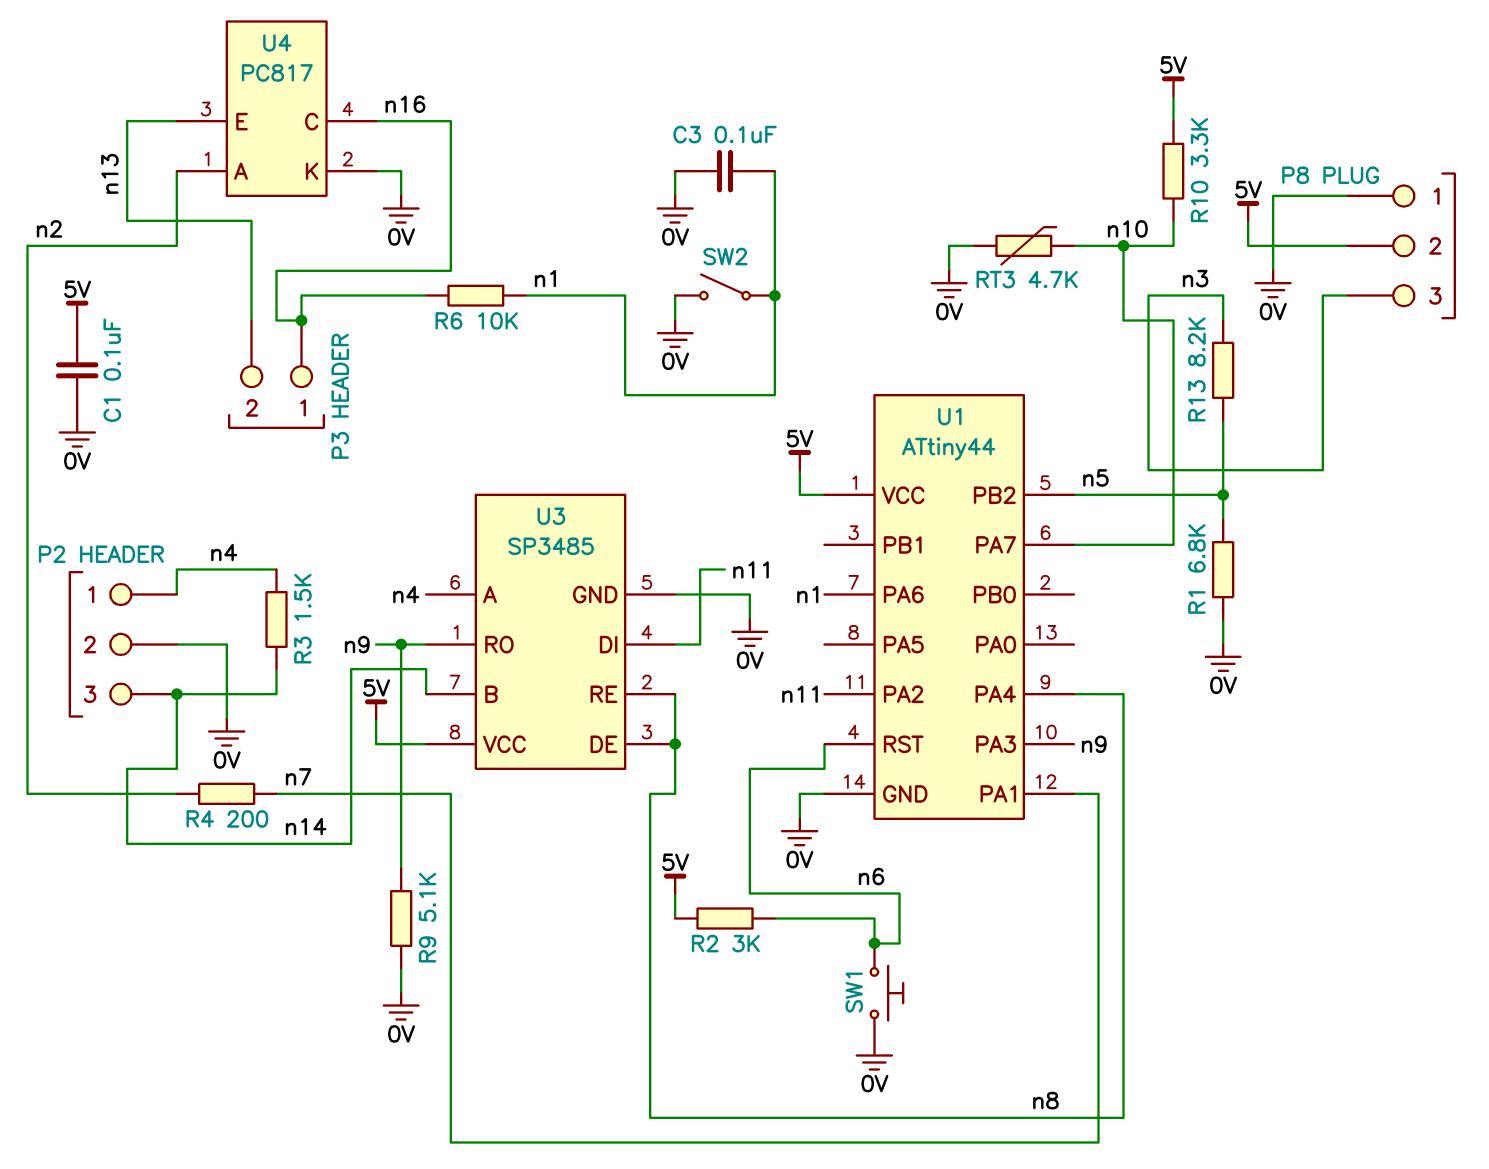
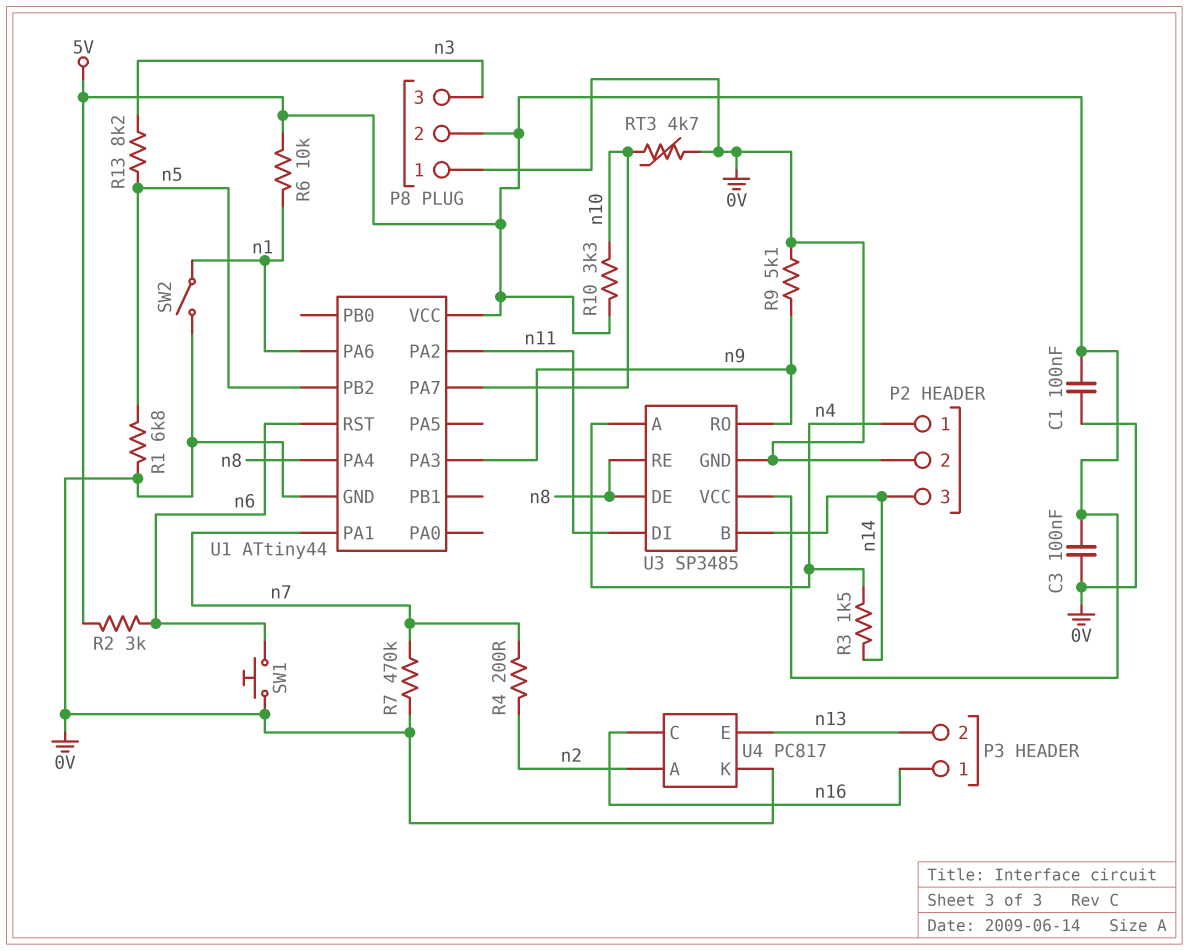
C3: 100nF (0V, n1) -> 100nF (0V, 5V)
R6: 10k (n1, n16) -> 10k (5V, n1)
R7: none -> 470k (0V, n7)

